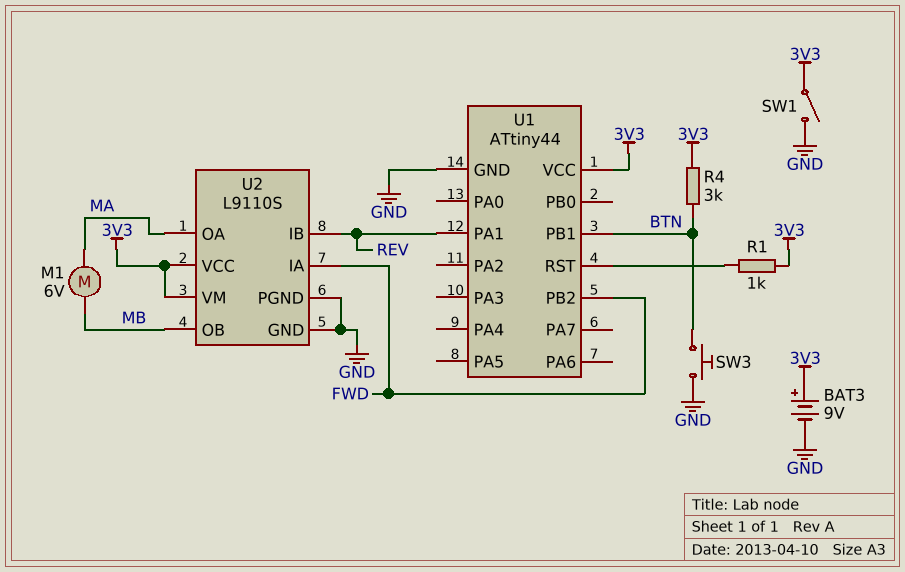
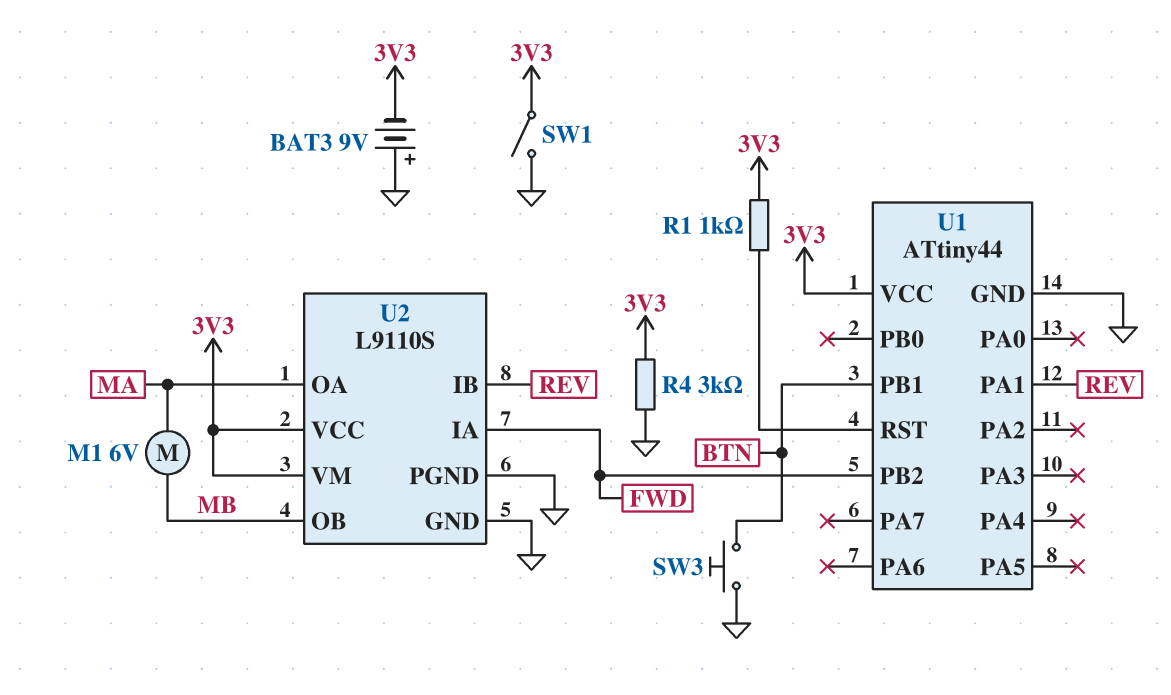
BAT3: 9V (plus 3V3, minus GND) -> 9V (plus GND, minus 3V3)
R4: 3k (3V3, BTN) -> 3k (3V3, GND)

